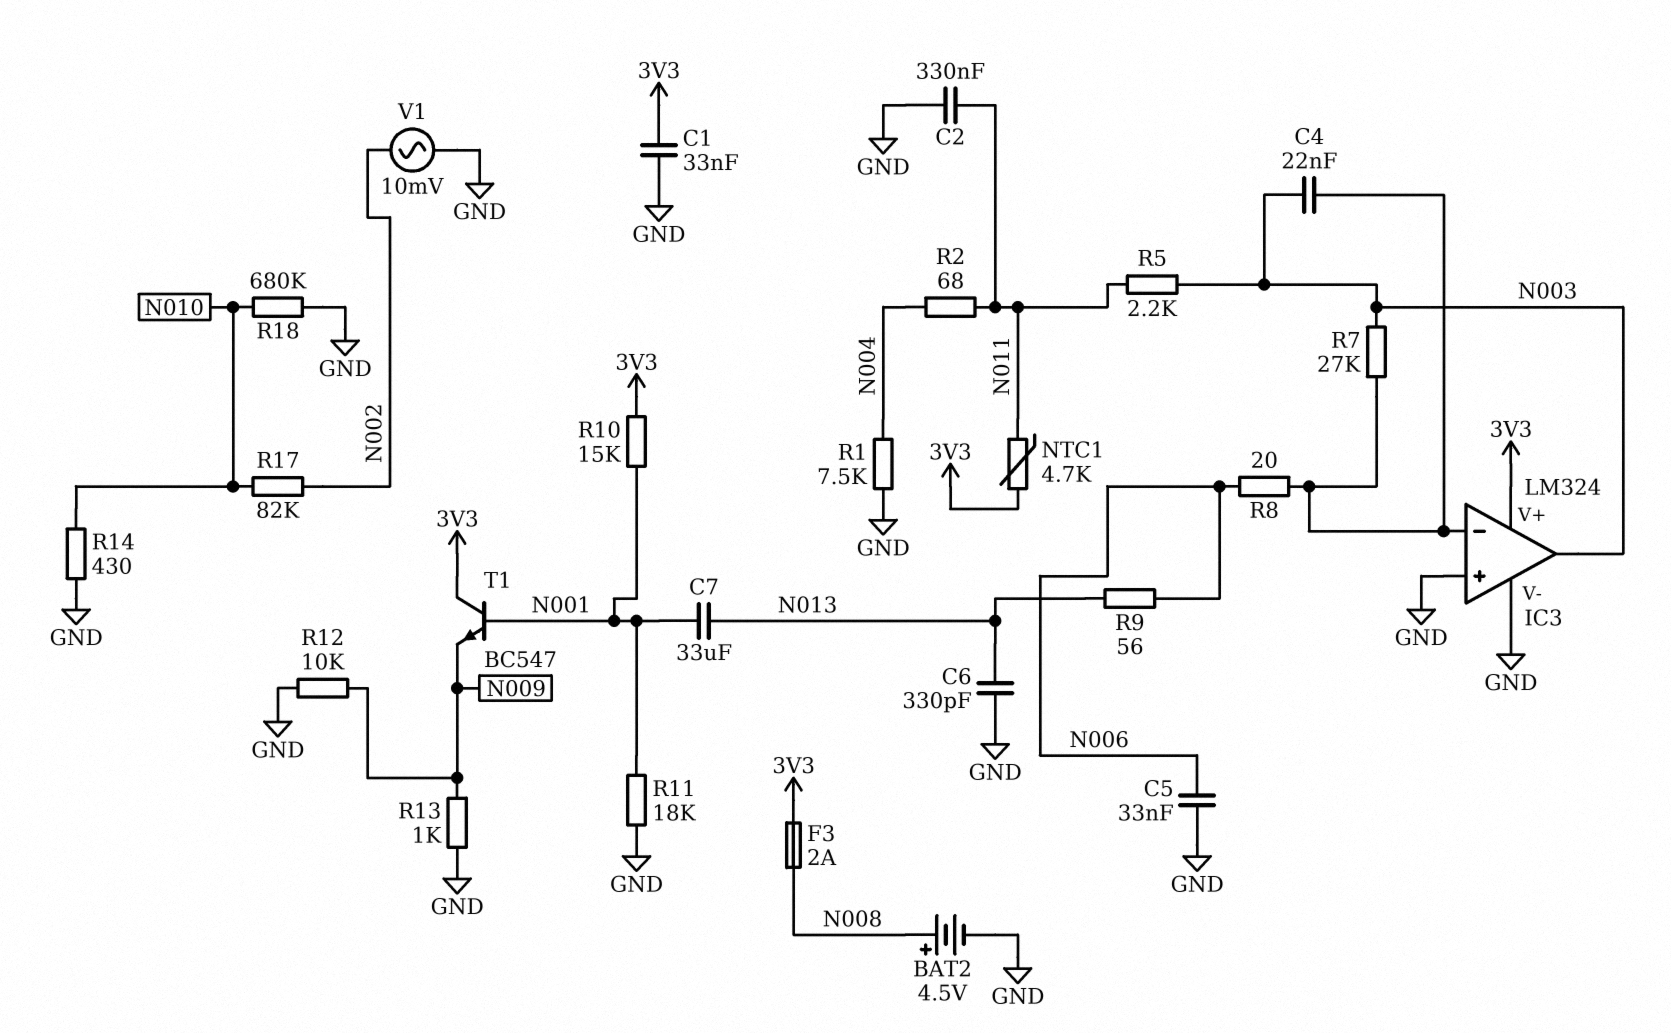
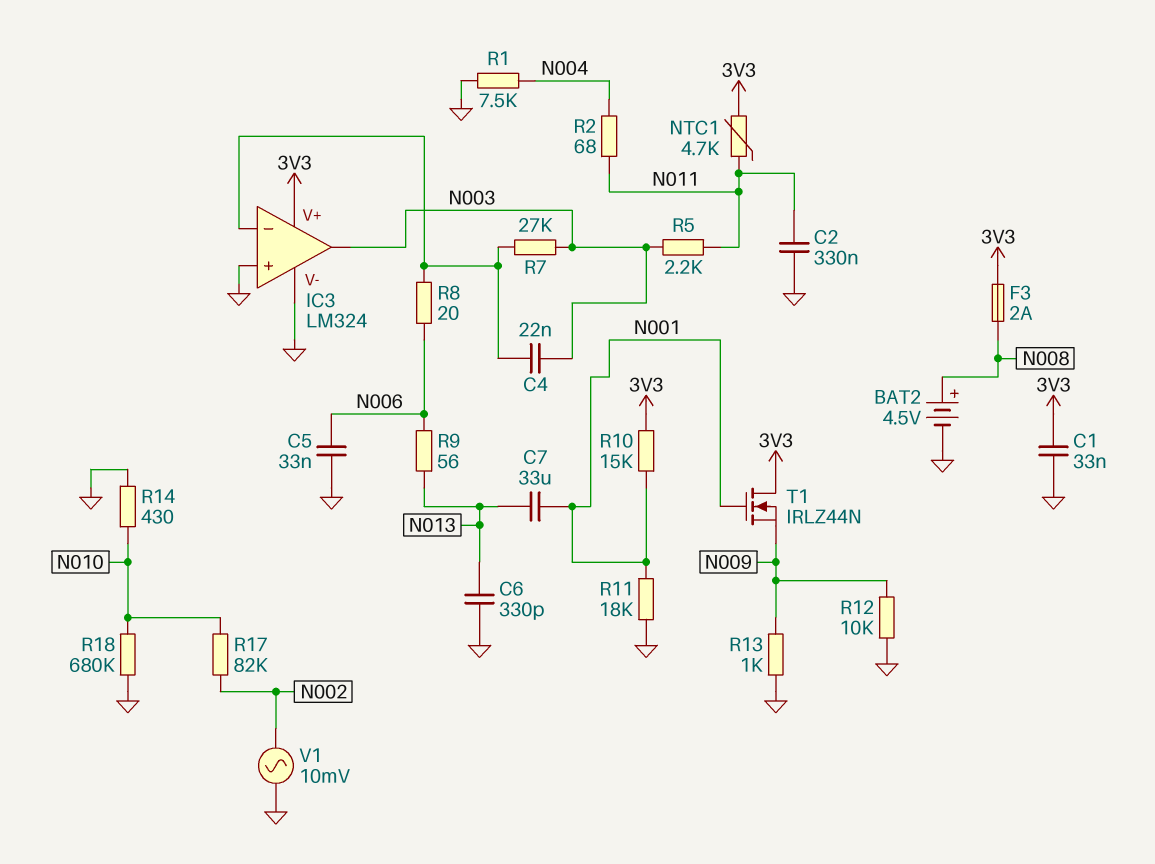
T1: NPN BC547 (B N001, C 3V3, E N009) -> NMOS IRLZ44N (G N001, D 3V3, S N009)

